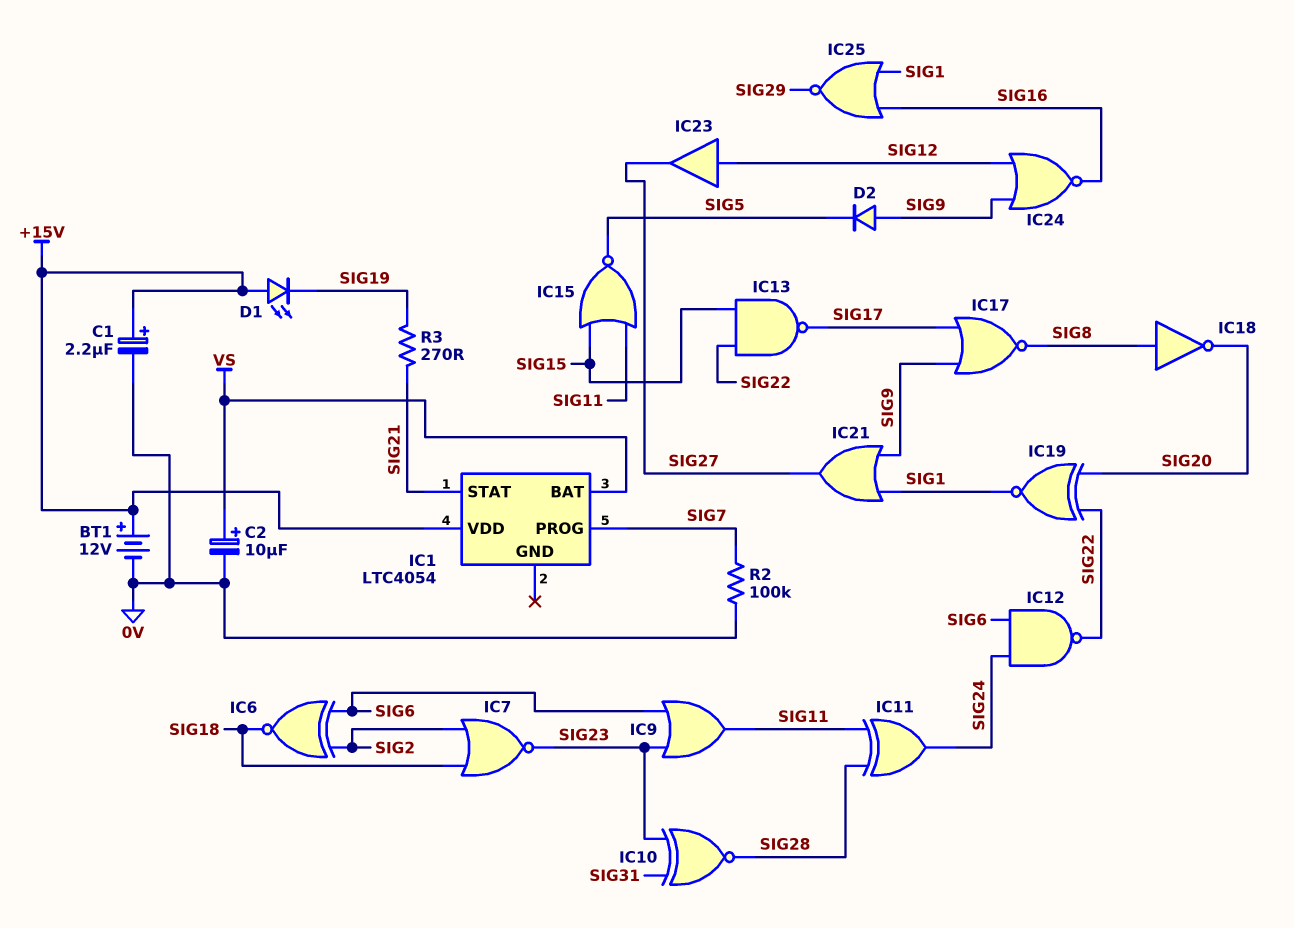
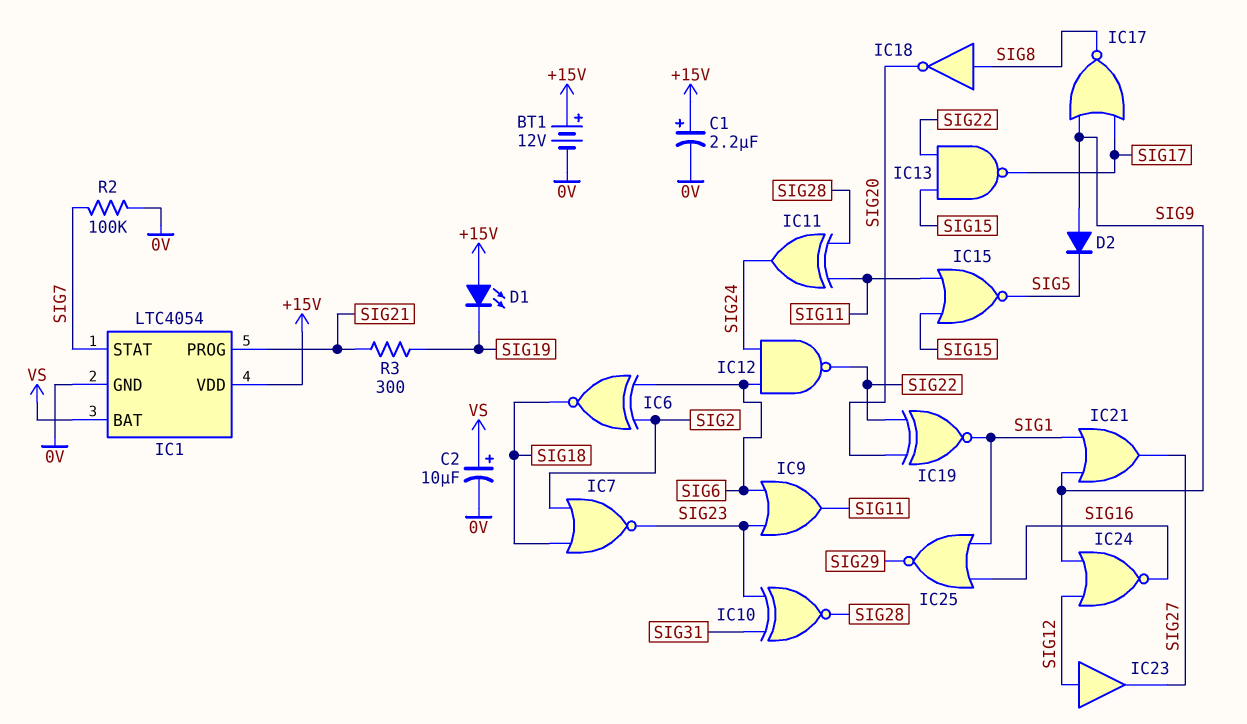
IC1 pin GND: none -> 0V
IC1 pin PROG: SIG7 -> SIG21
IC1 pin STAT: SIG21 -> SIG7
R3: 270 (SIG19, SIG21) -> 300 (SIG19, SIG21)

